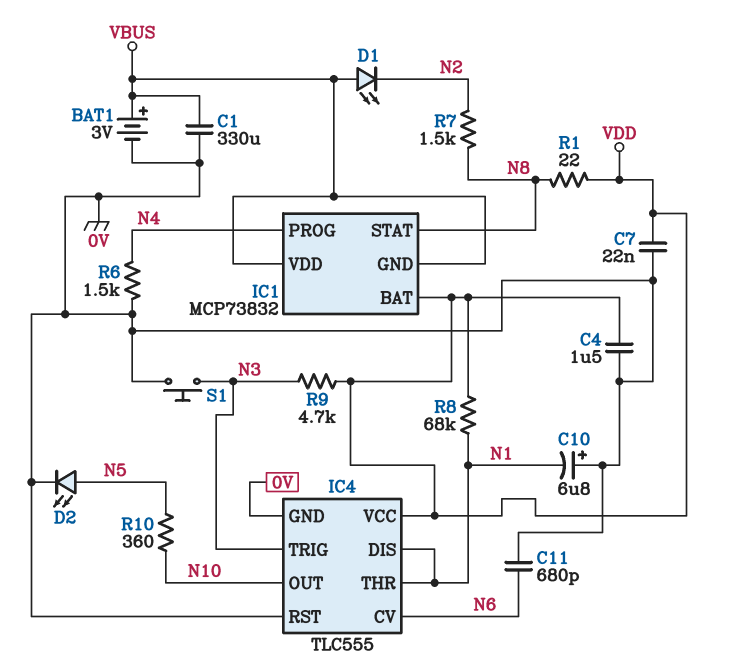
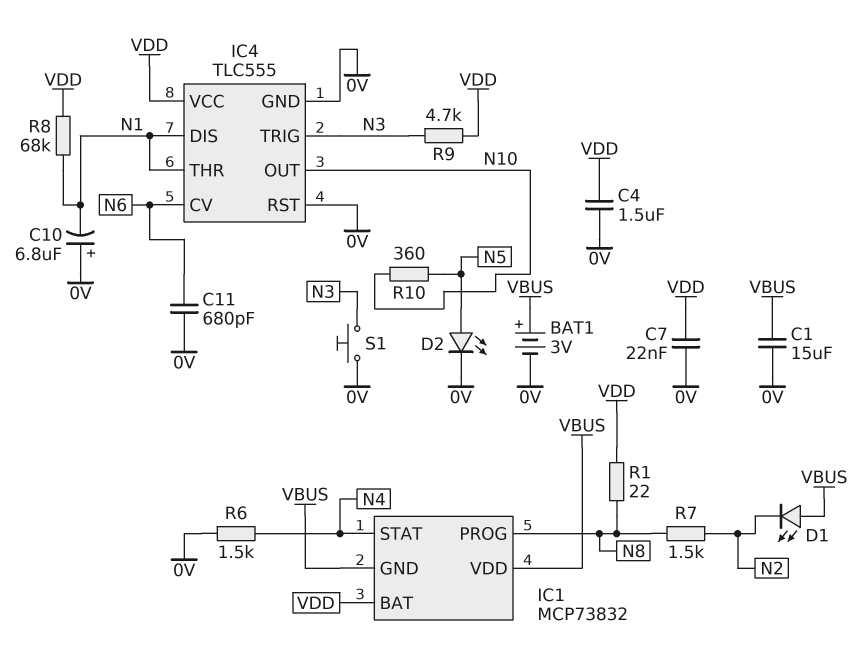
C1: 330uF (0V, VBUS) -> 15uF (0V, VBUS)
IC1 pin PROG: N4 -> N8
IC1 pin STAT: N8 -> N4

